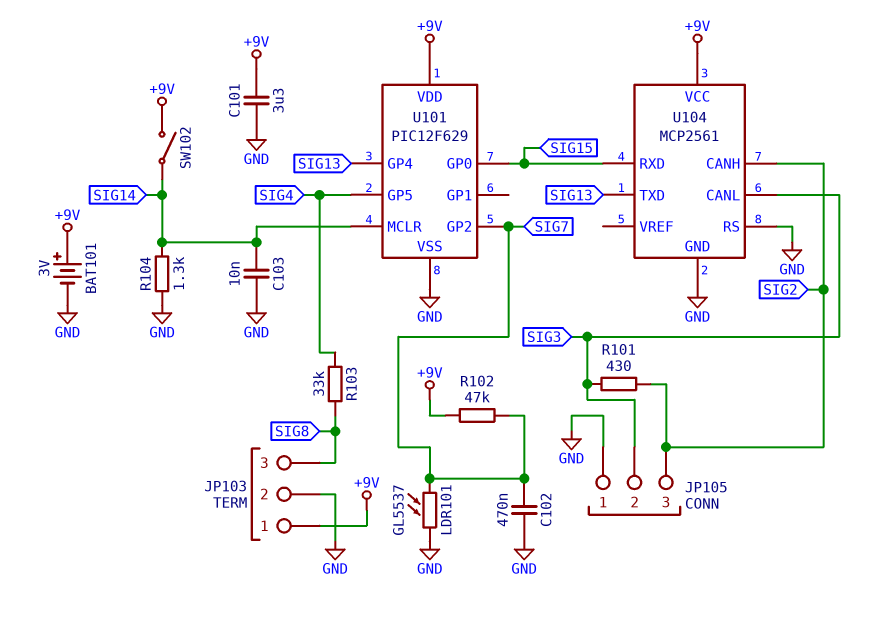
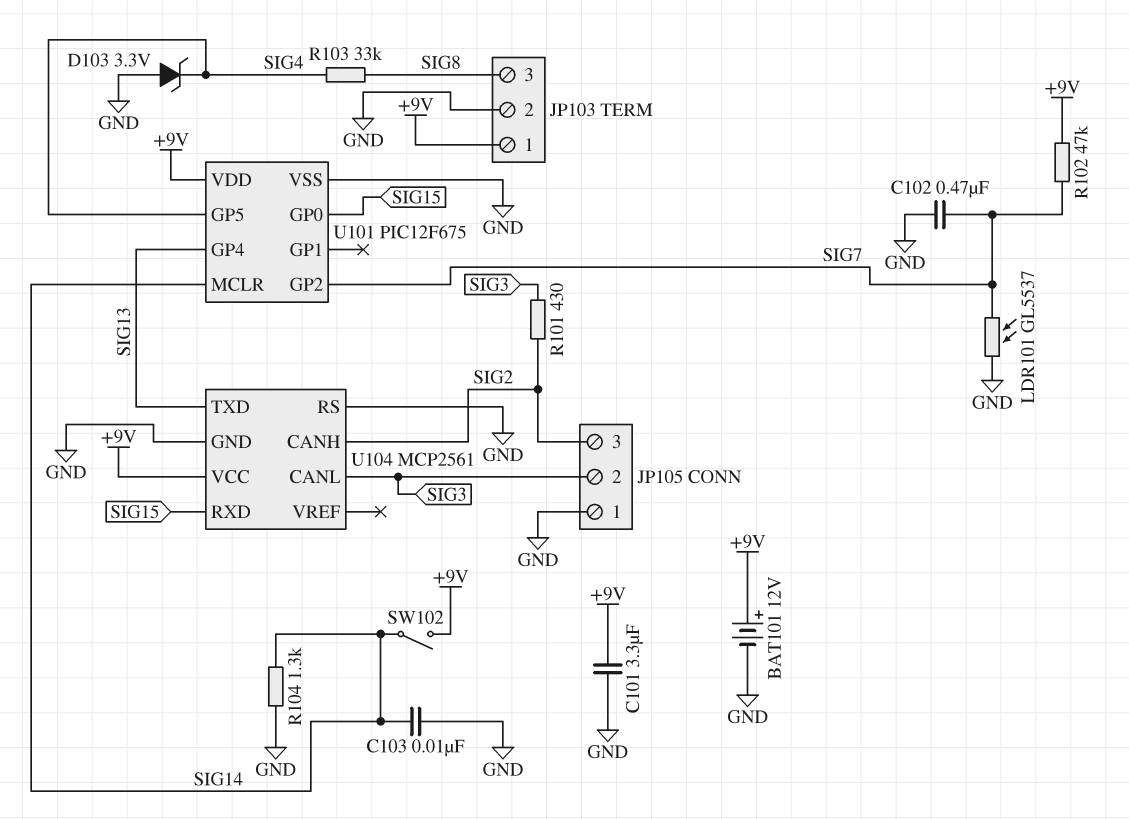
BAT101: 3V (plus +9V, minus GND) -> 12V (plus +9V, minus GND)
D103: none -> zener 3.3V (A GND, K SIG4)
U101: PIC12F629 -> PIC12F675

